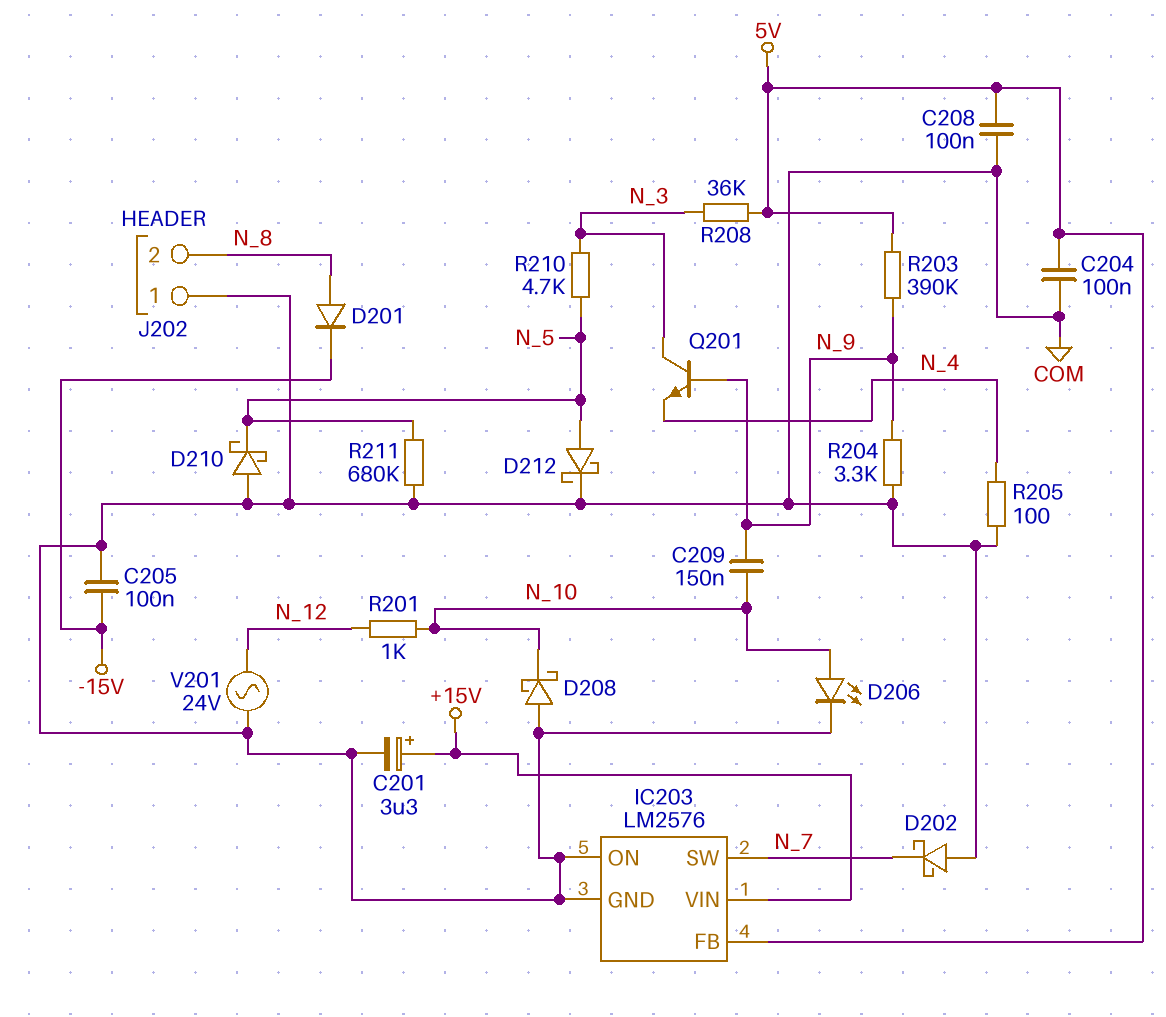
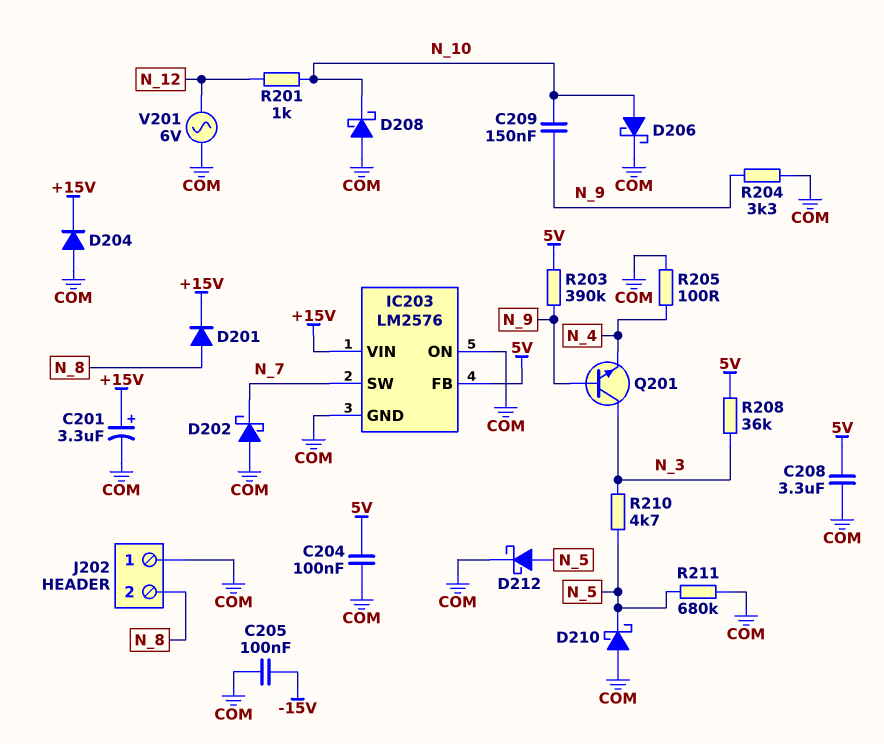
C208: 100nF (5V, COM) -> 3.3uF (5V, COM)
D201: diode (A N_8, K -15V) -> diode (A N_8, K +15V)
D204: none -> diode (A COM, K +15V)
D206: LED (A N_10, K COM) -> schottky (A N_10, K COM)
V201: AC 24V (COM, N_12) -> AC 6V (COM, N_12)

